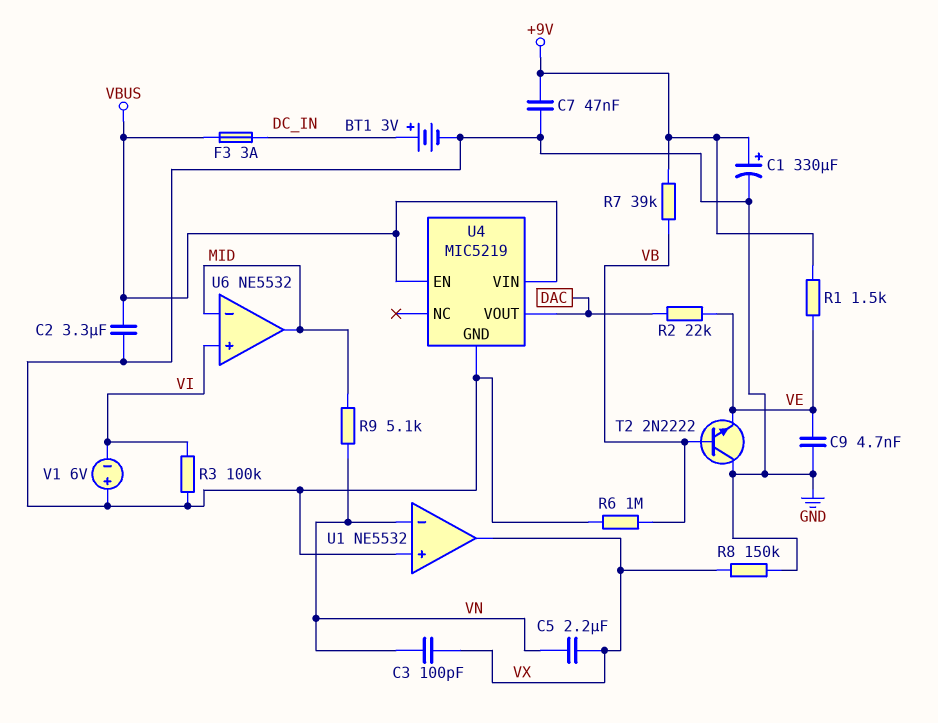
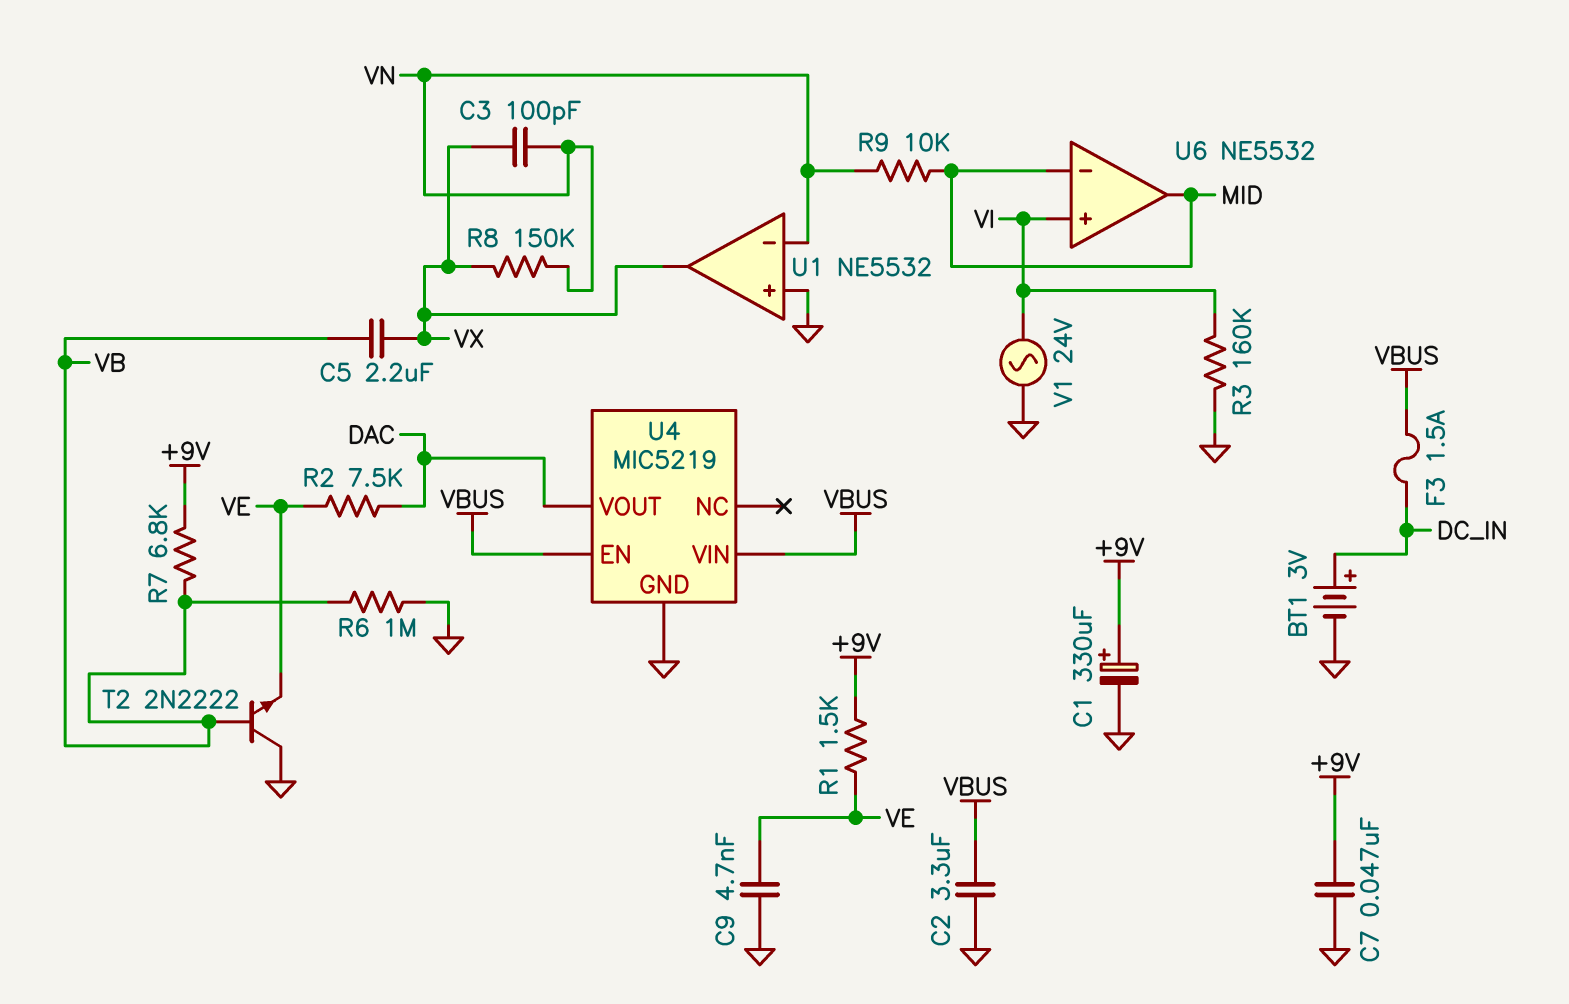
C5: 2.2uF (VN, VX) -> 2.2uF (VB, VX)
F3: 3A (DC_IN, VBUS) -> 1.5A (DC_IN, VBUS)
R2: 22k (DAC, VE) -> 7.5k (DAC, VE)
R3: 100k (GND, VI) -> 160k (GND, VI)
R7: 39k (+9V, VB) -> 6.8k (+9V, VB)
R8: 150k (GND, VX) -> 150k (VN, VX)
R9: 5.1k (MID, VN) -> 10k (MID, VN)
V1: 6V (plus GND, minus VI) -> AC 24V (GND, VI)

